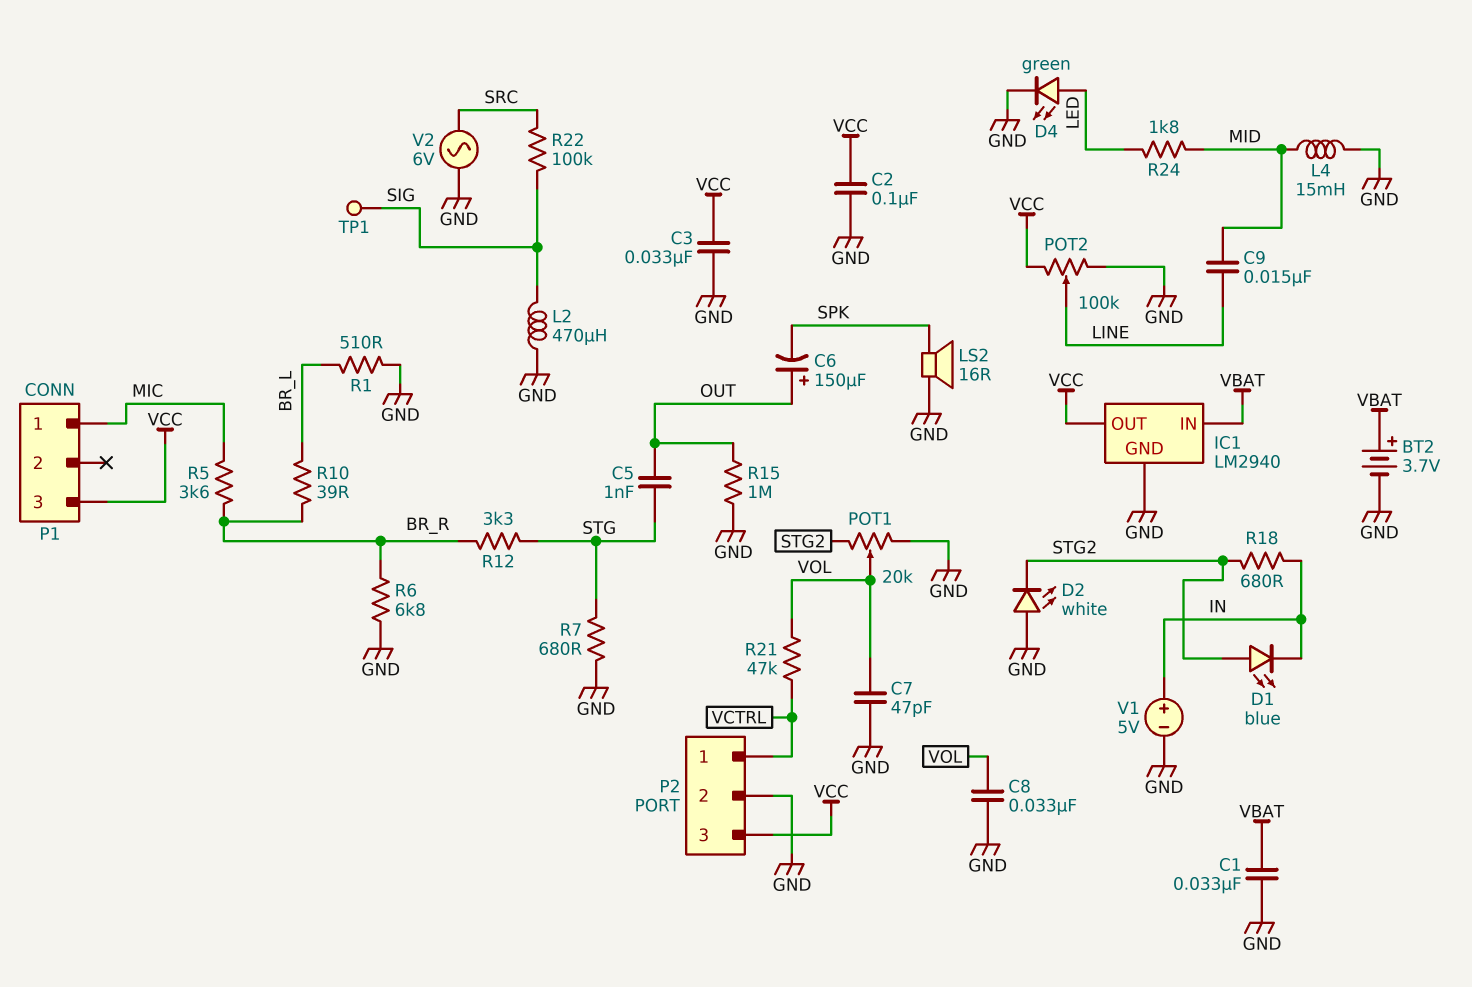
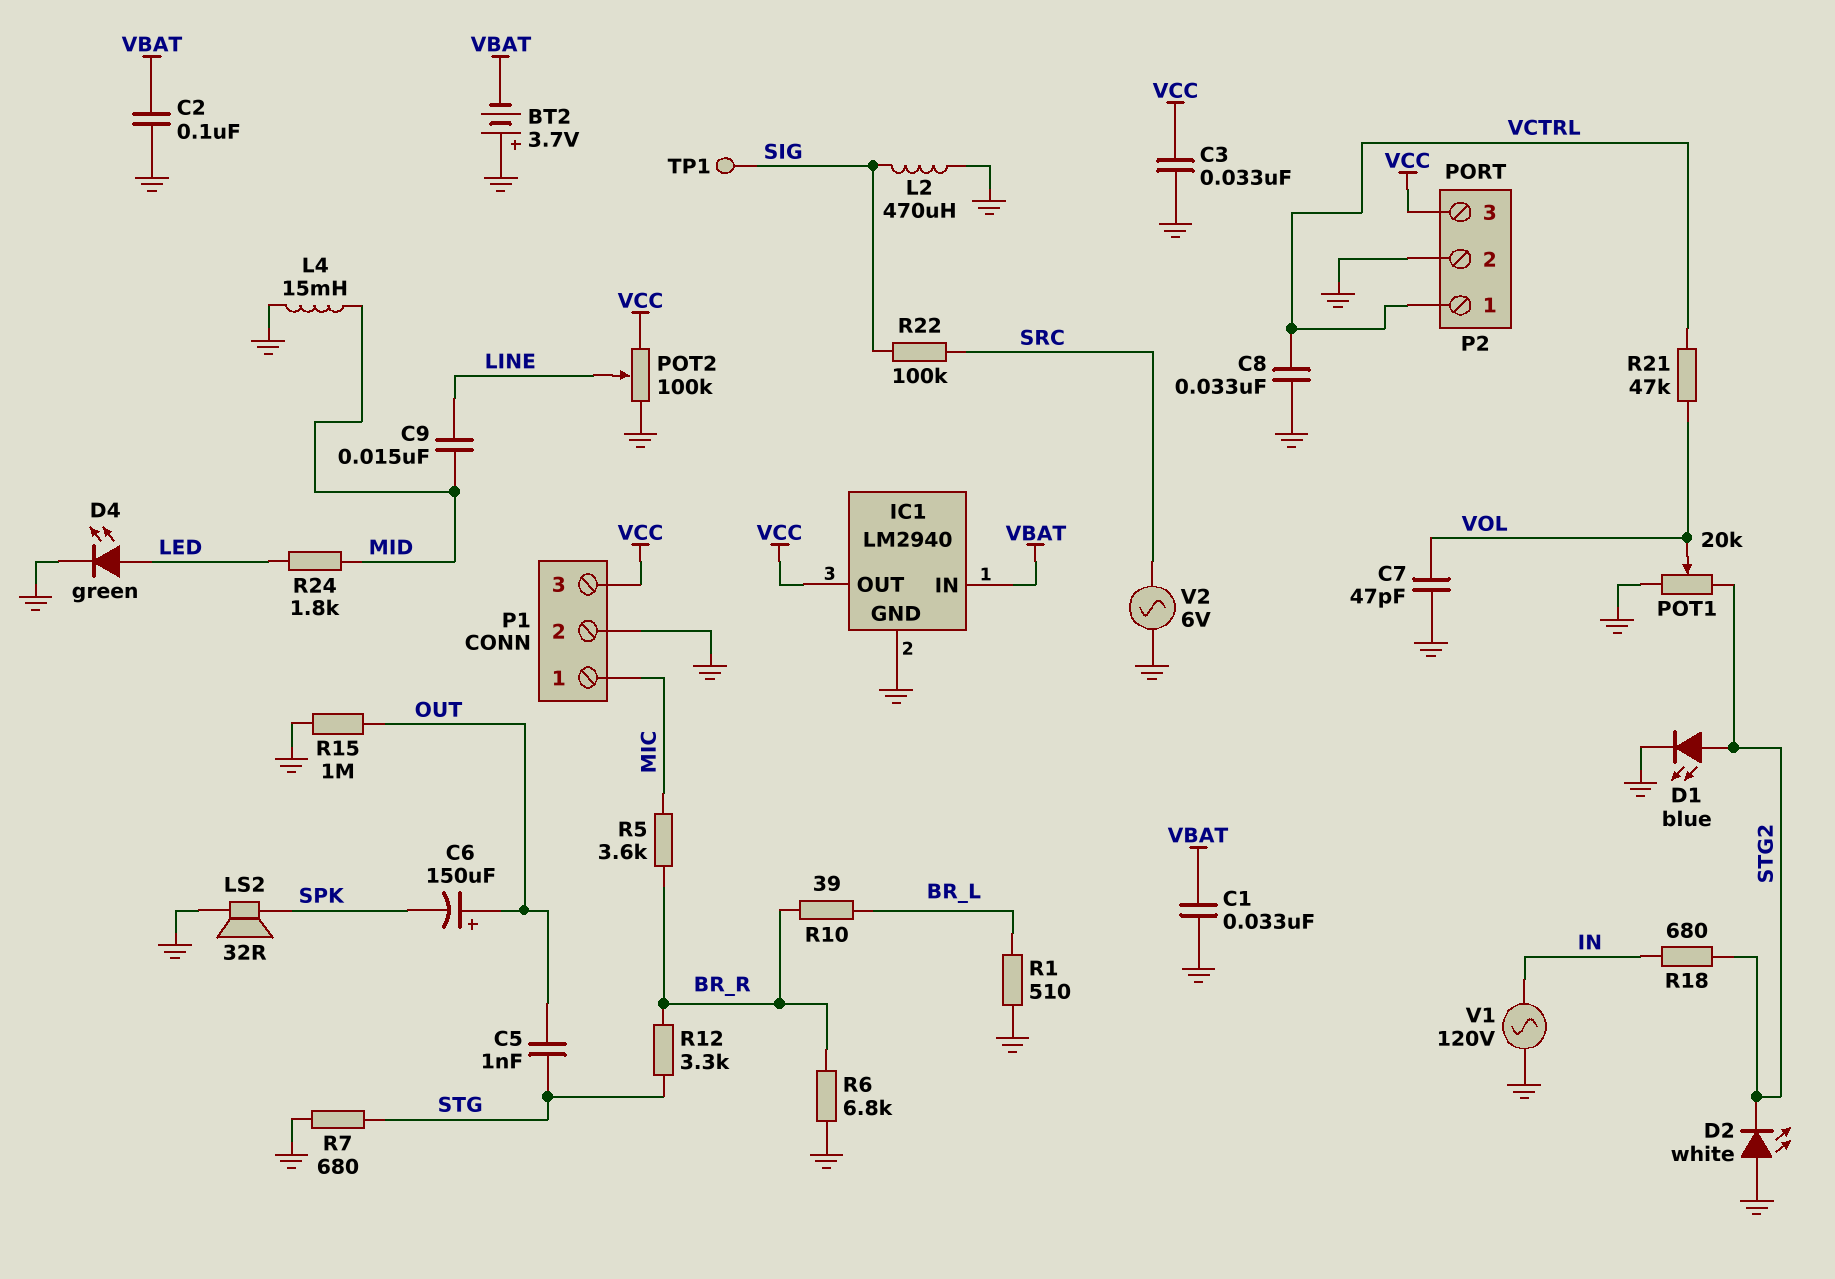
BT2: 3.7V (plus VBAT, minus GND) -> 3.7V (plus GND, minus VBAT)
C2: 100nF (GND, VCC) -> 100nF (GND, VBAT)
C8: 33nF (GND, VOL) -> 33nF (GND, VCTRL)
D1: LED blue (A STG2, K IN) -> LED blue (A STG2, K GND)
LS2: speaker 16R (GND, SPK) -> speaker 32R (GND, SPK)
P1 pin 2: none -> GND
V1: 5V (plus IN, minus GND) -> AC 120V (GND, IN)

